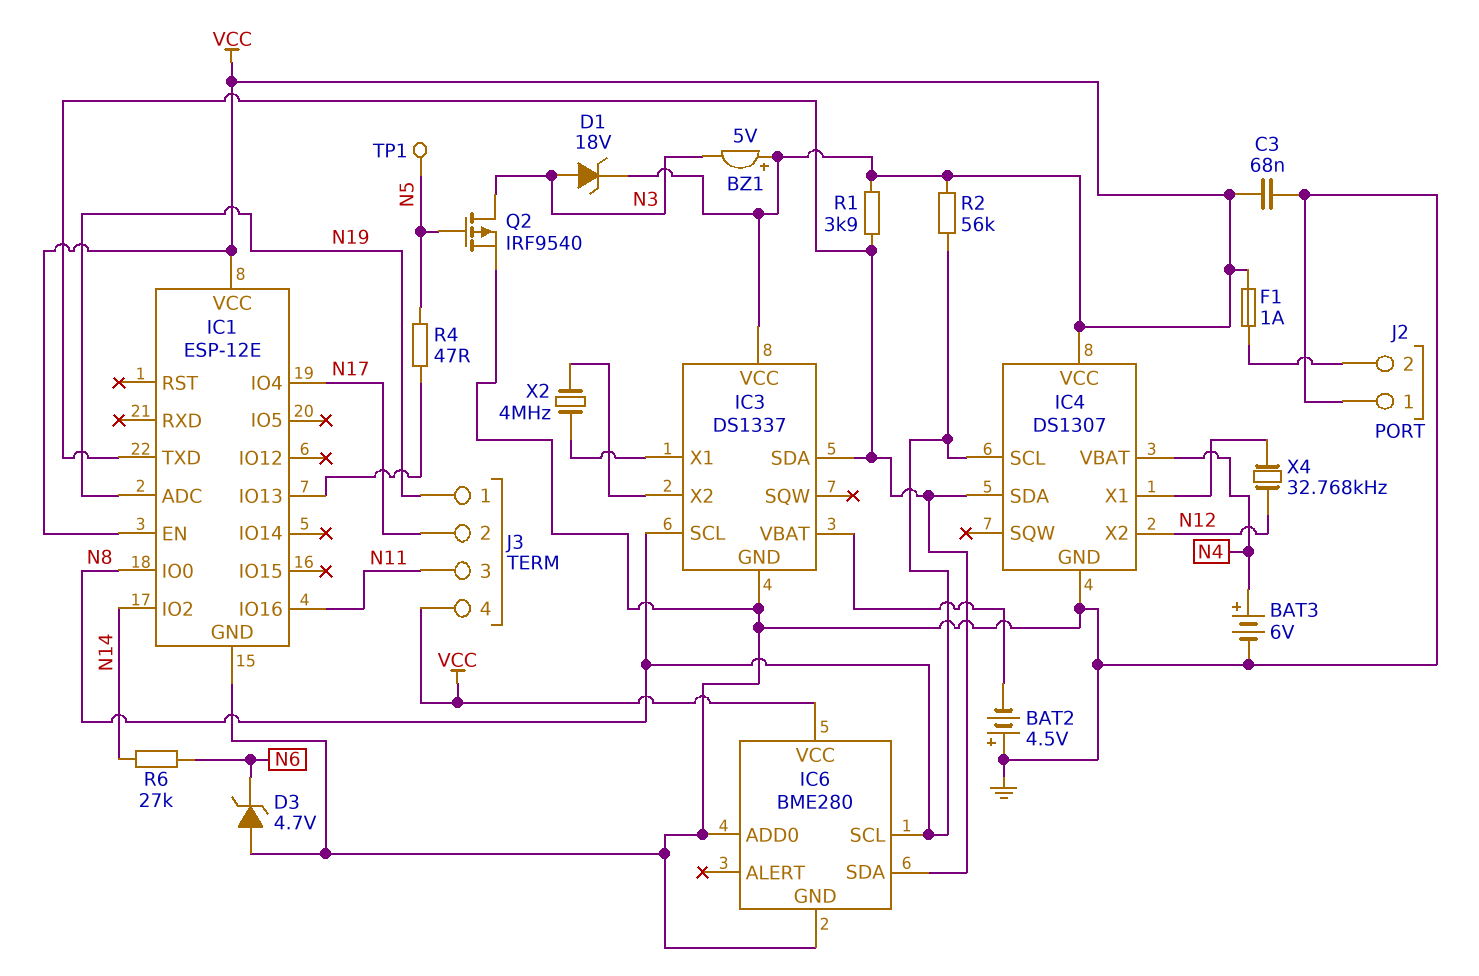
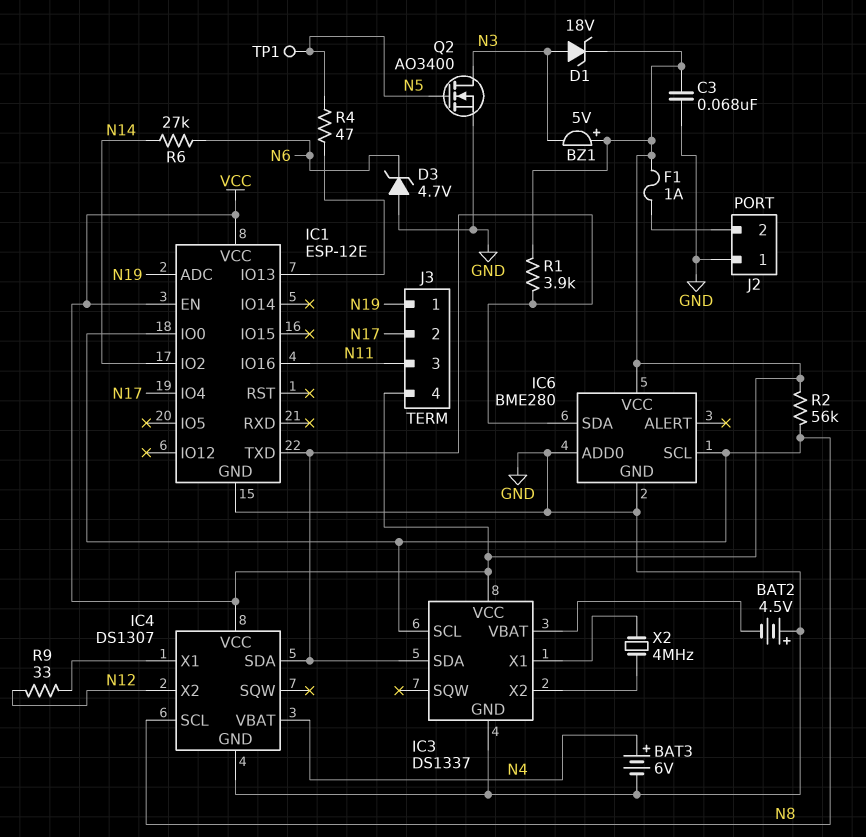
Q2: PMOS IRF9540 (G N5, D N3, S GND) -> NMOS AO3400 (G N5, D N3, S GND)
R9: none -> 33 (IC4/X1, N12)
X4: 32.768kHz (IC4/X1, N12) -> none

